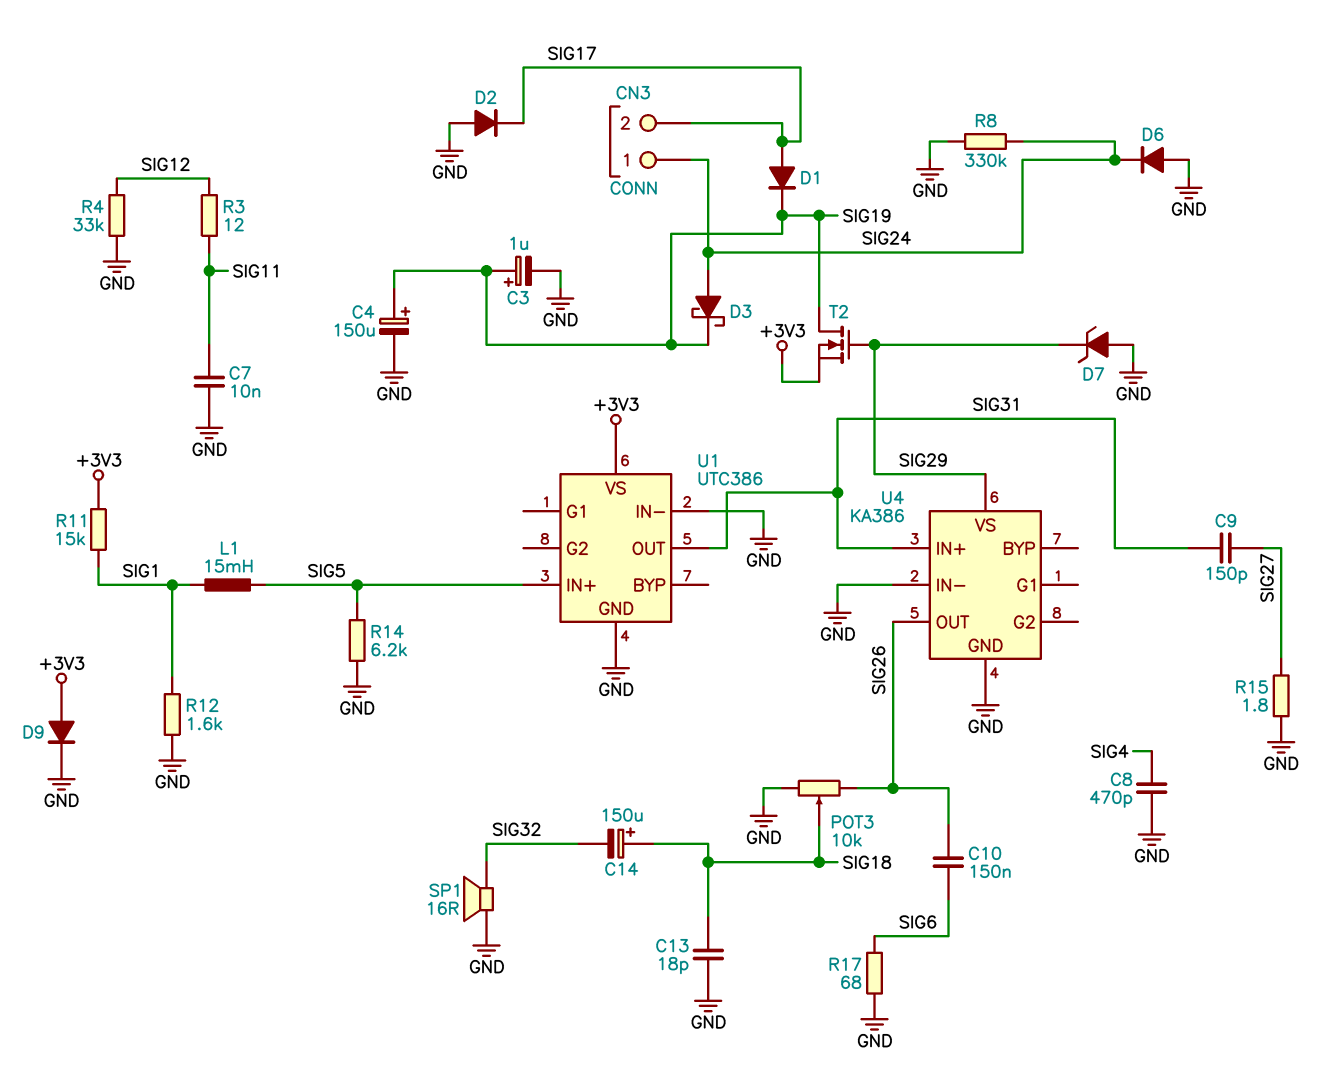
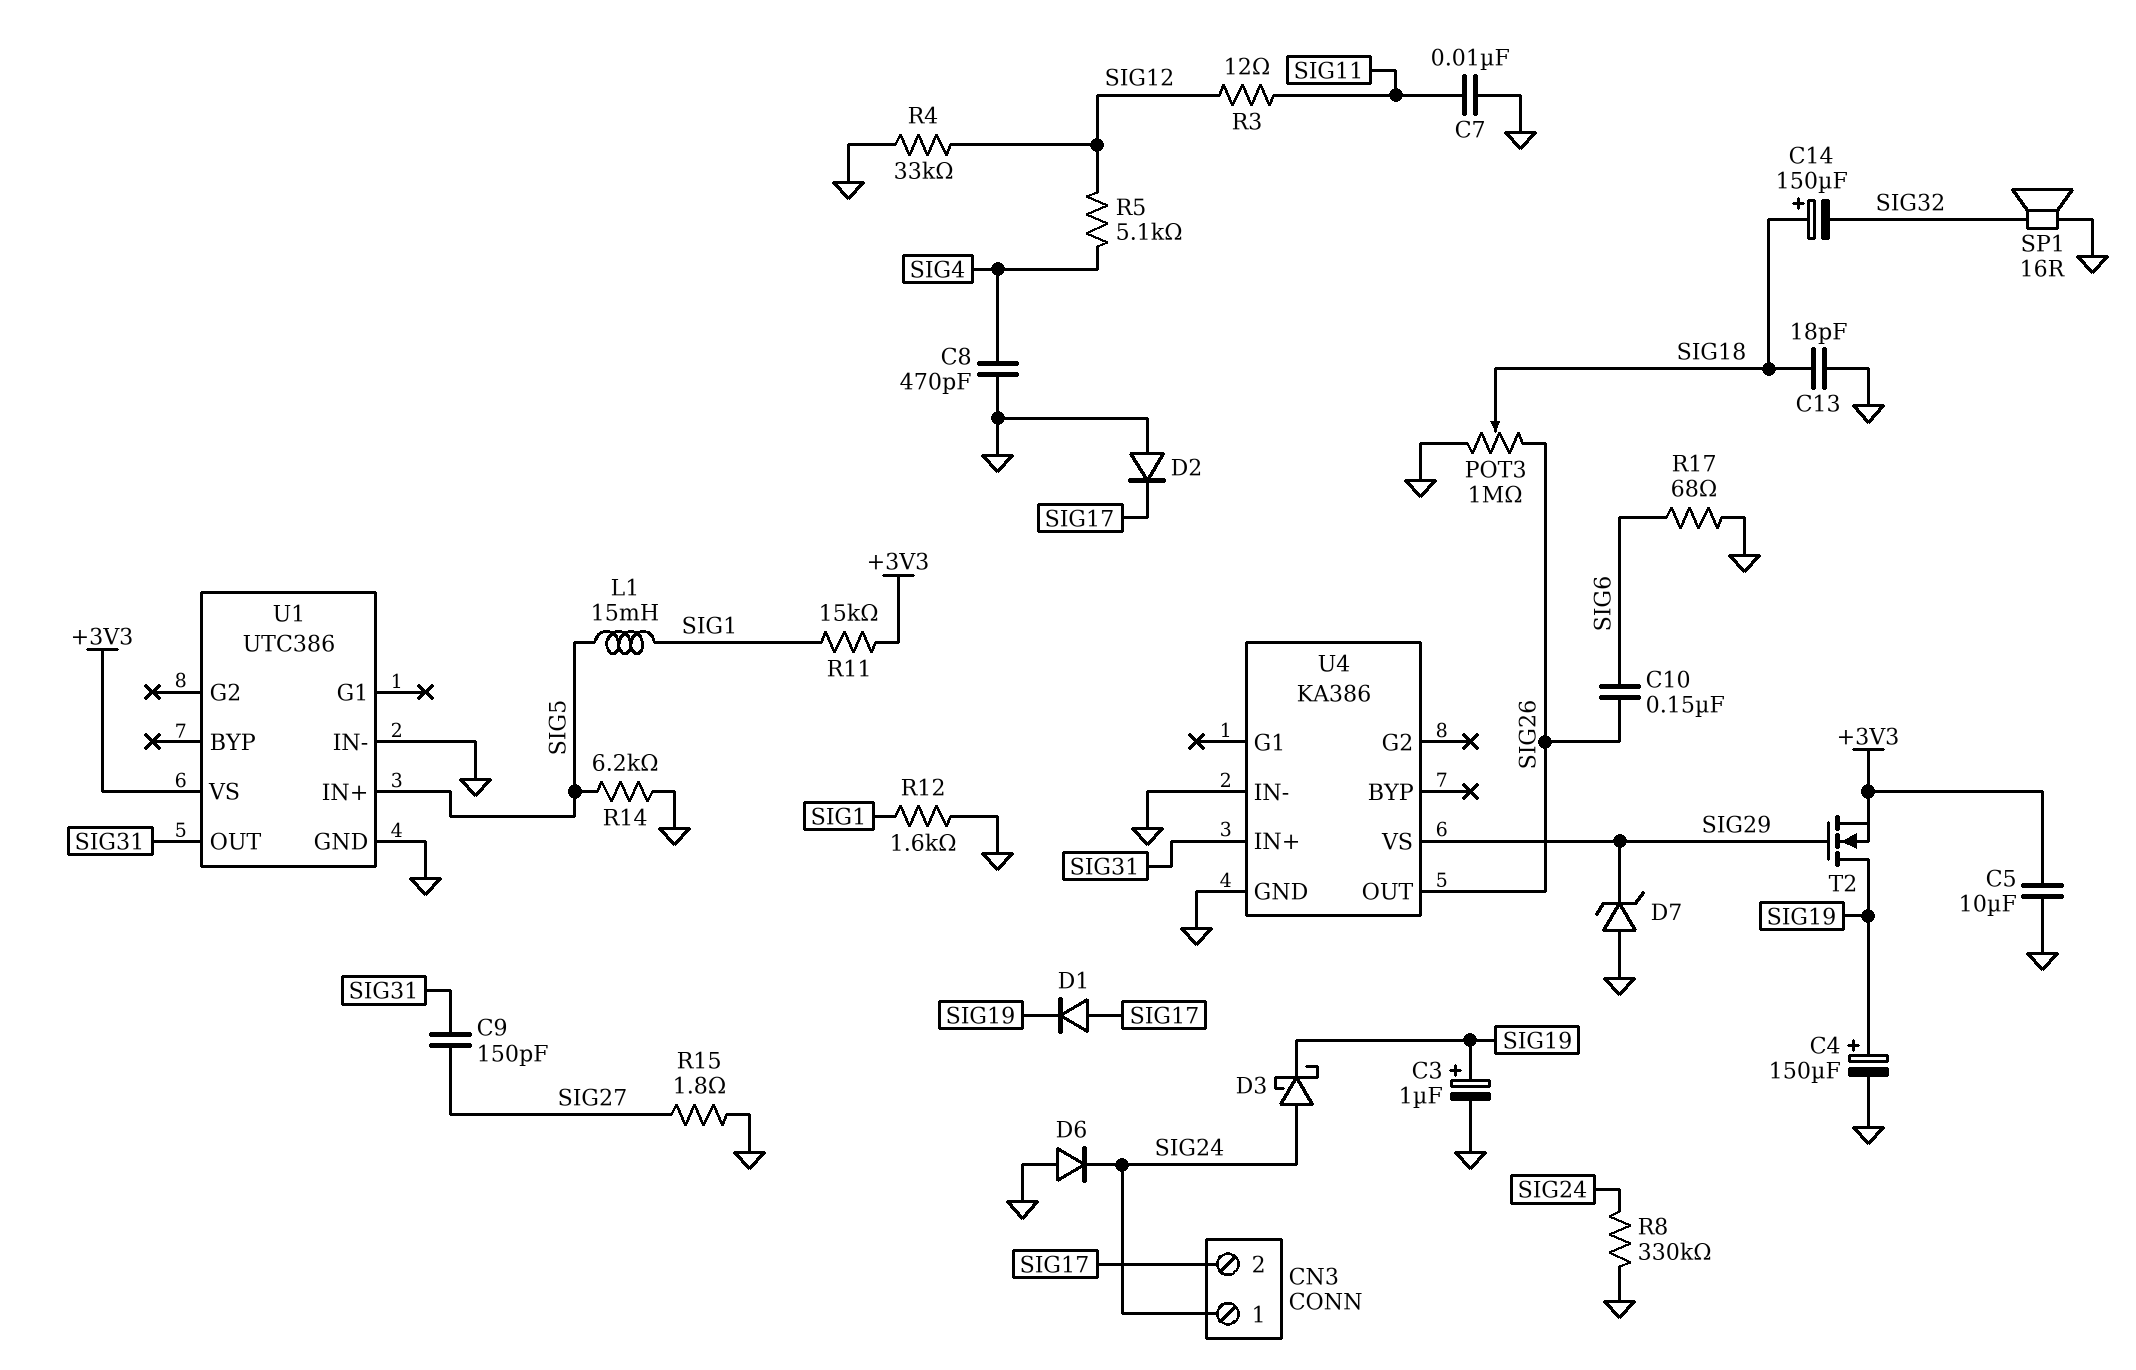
C5: none -> 10uF (+3V3, GND)
D9: diode (A +3V3, K GND) -> none
POT3: 10k (GND, SIG26, wiper SIG18) -> 1M (GND, SIG26, wiper SIG18)
R5: none -> 5.1k (SIG4, SIG12)

